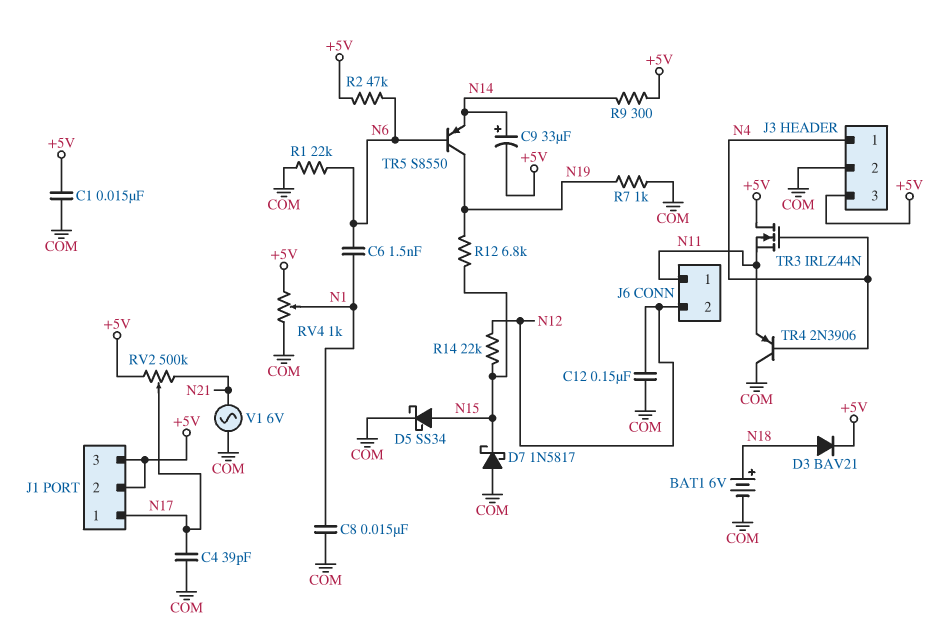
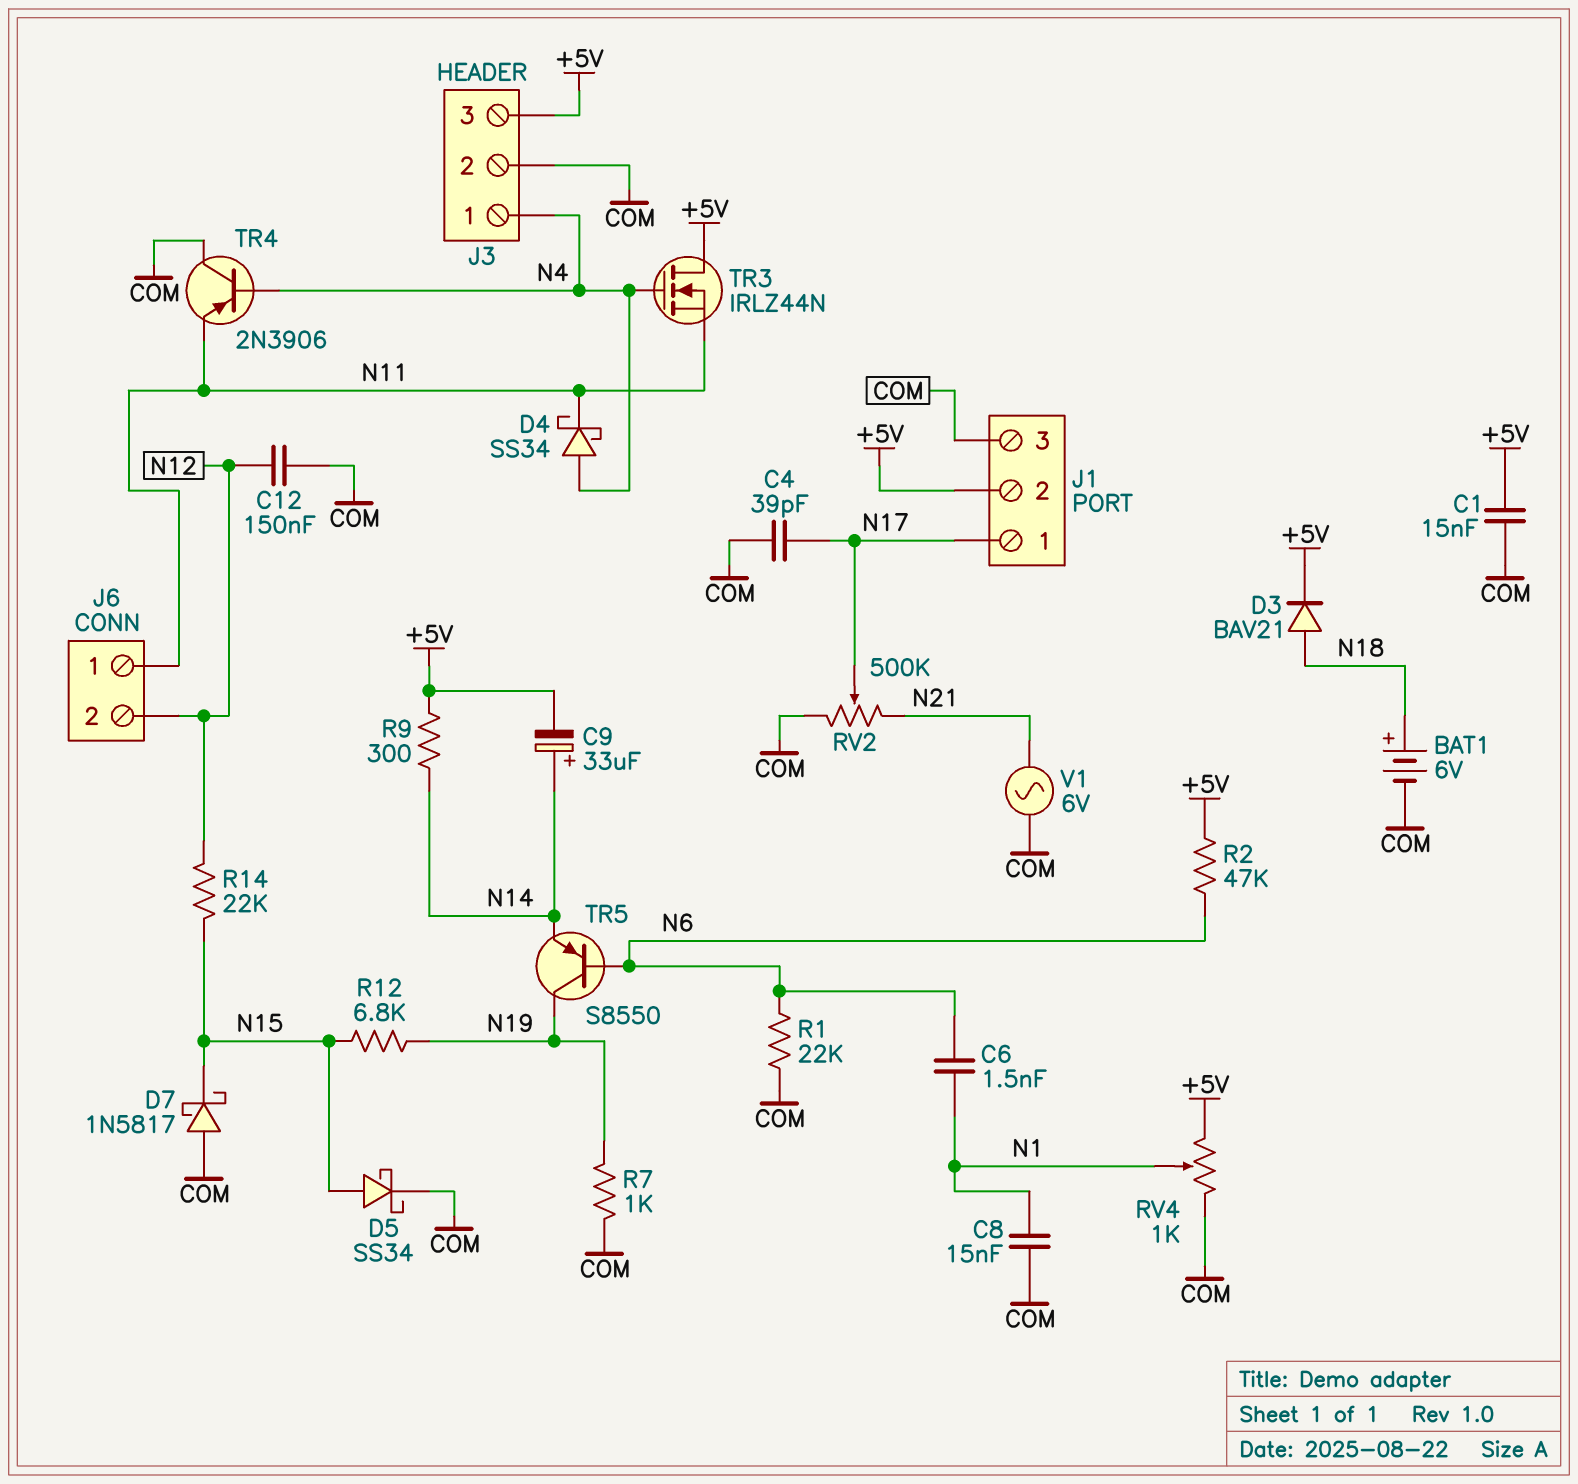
D4: none -> schottky SS34 (A N4, K N11)
J1 pin 3: +5V -> COM
RV2: 500k (+5V, N21, wiper N17) -> 500k (COM, N21, wiper N17)

